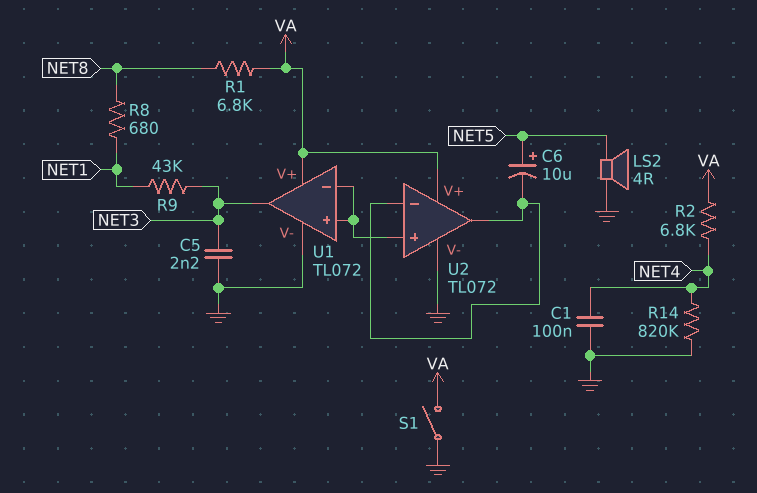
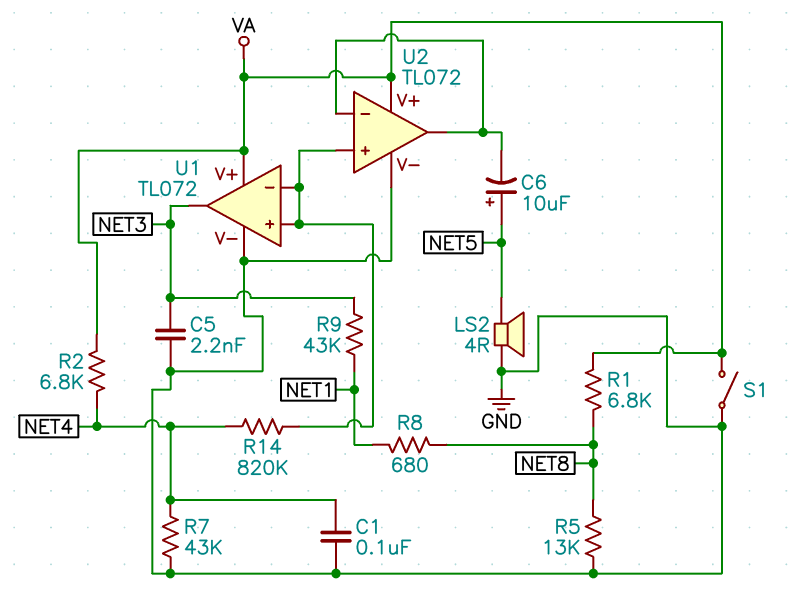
R5: none -> 13k (GND, NET8)
R7: none -> 43k (GND, NET4)
R14: 820k (GND, NET4) -> 820k (NET4, U1/in+)

